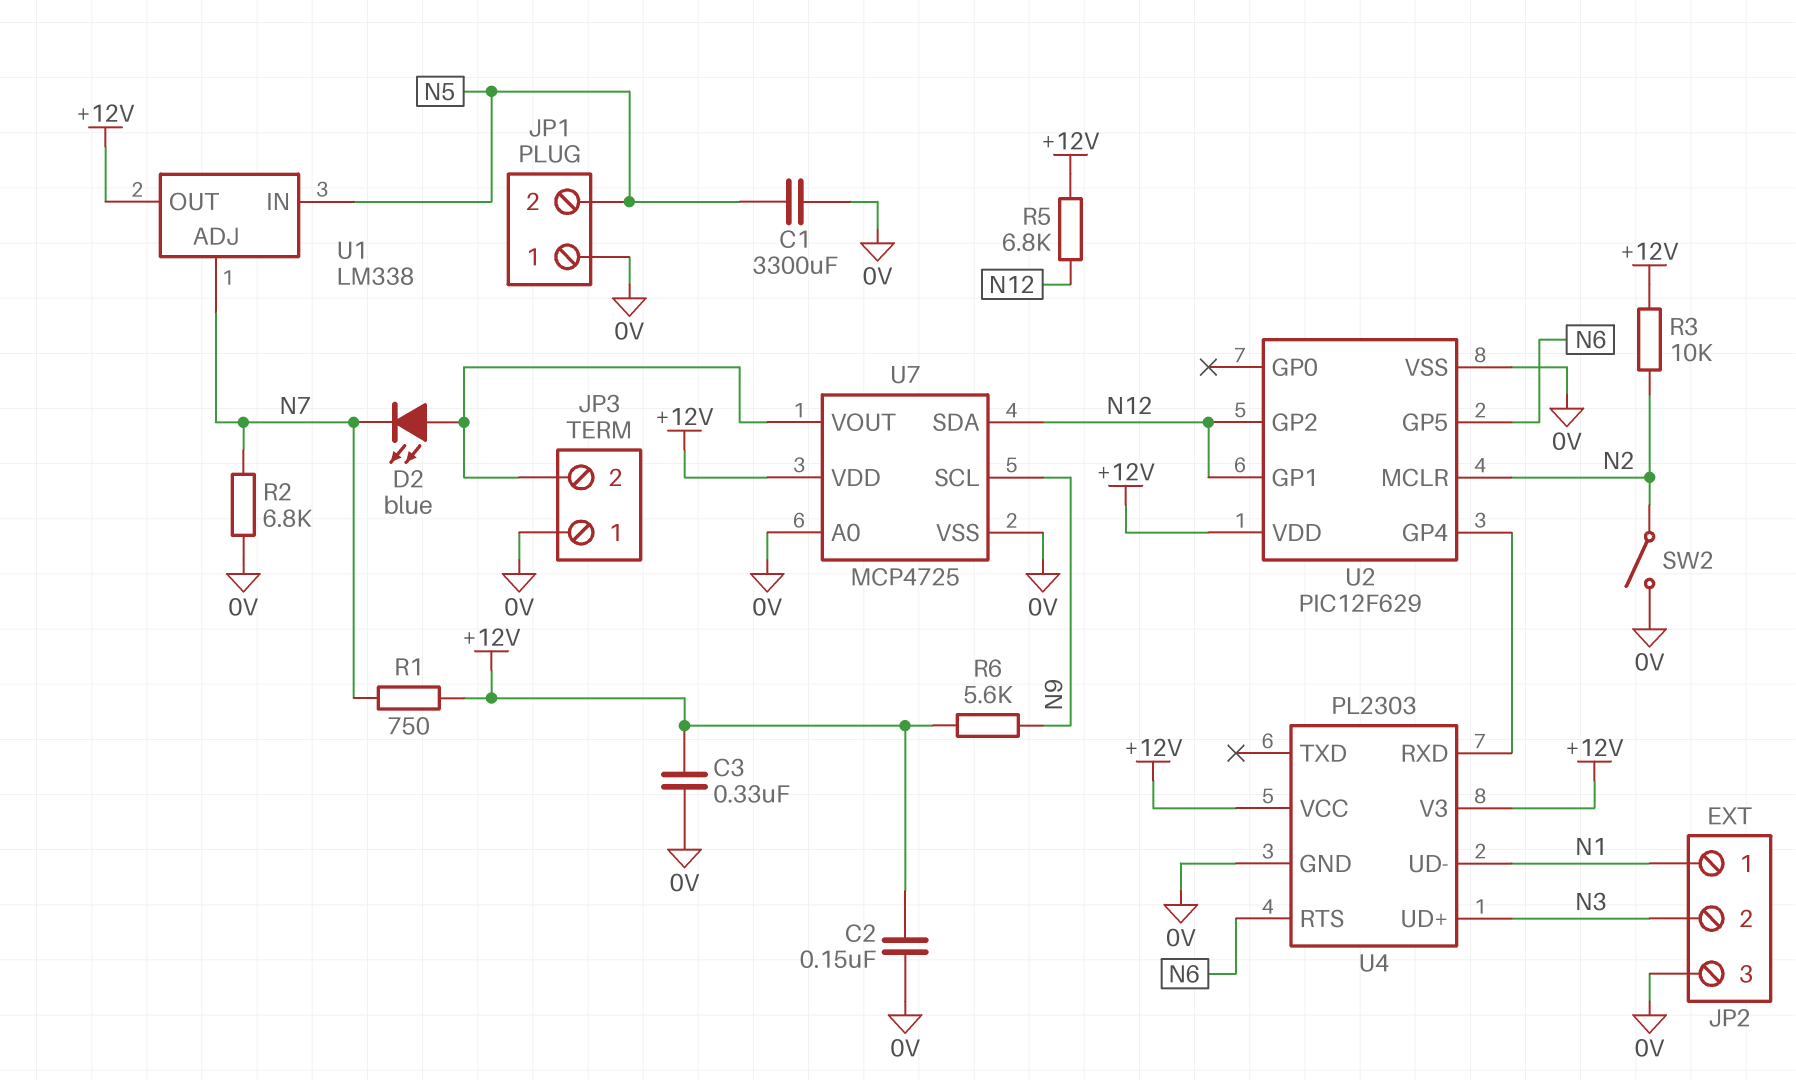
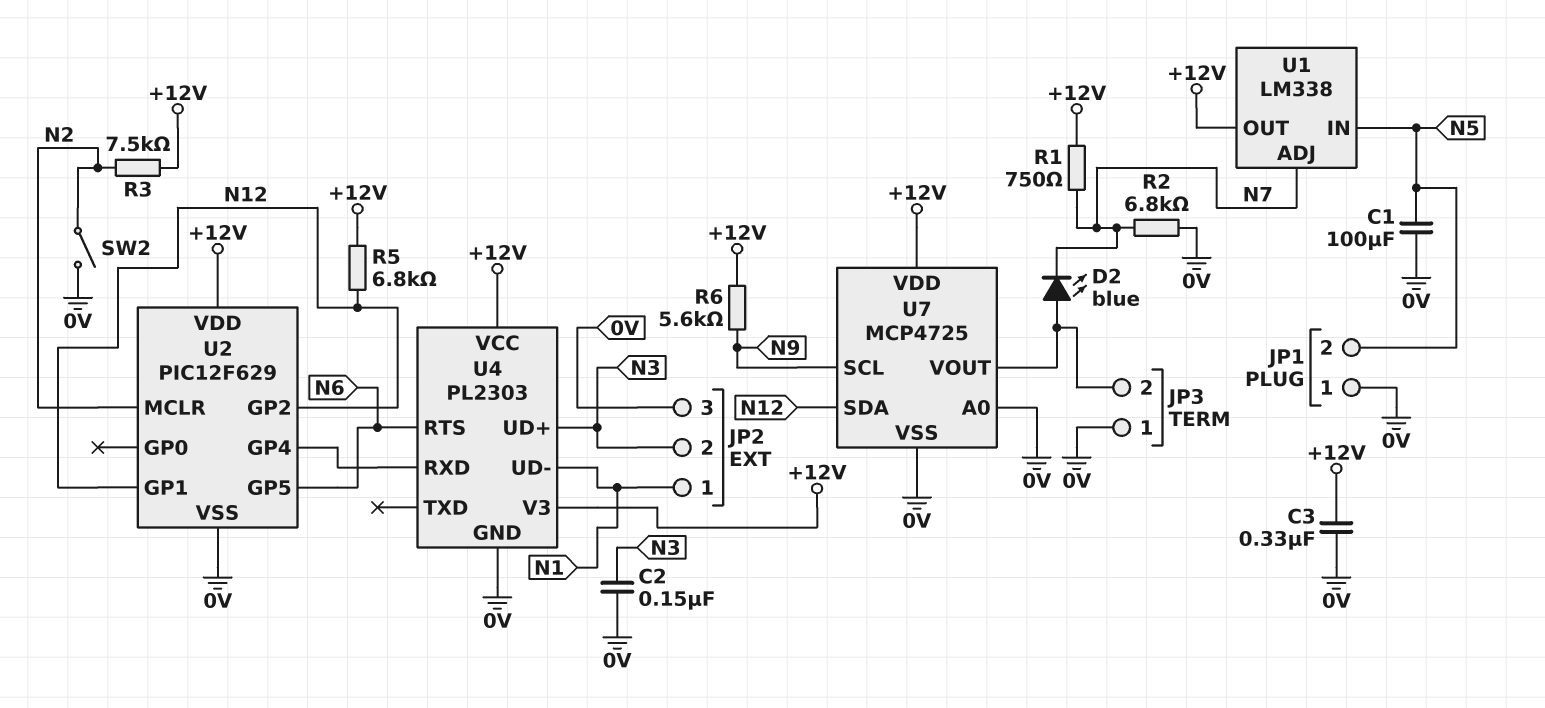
C1: 3300uF (0V, N5) -> 100uF (0V, N5)
C2: 150nF (+12V, 0V) -> 150nF (0V, N3)
R3: 10k (+12V, N2) -> 7.5k (+12V, N2)

